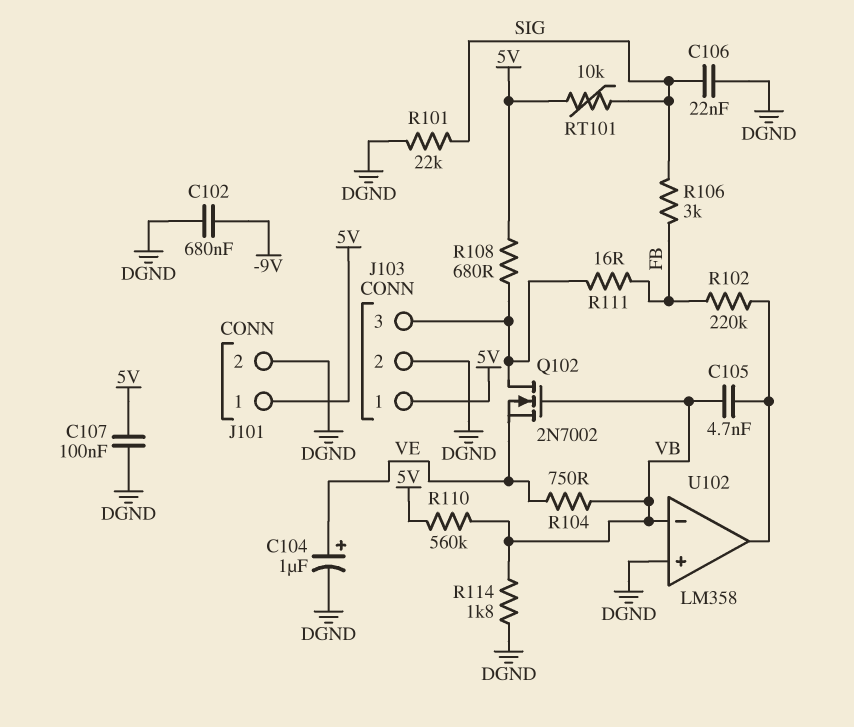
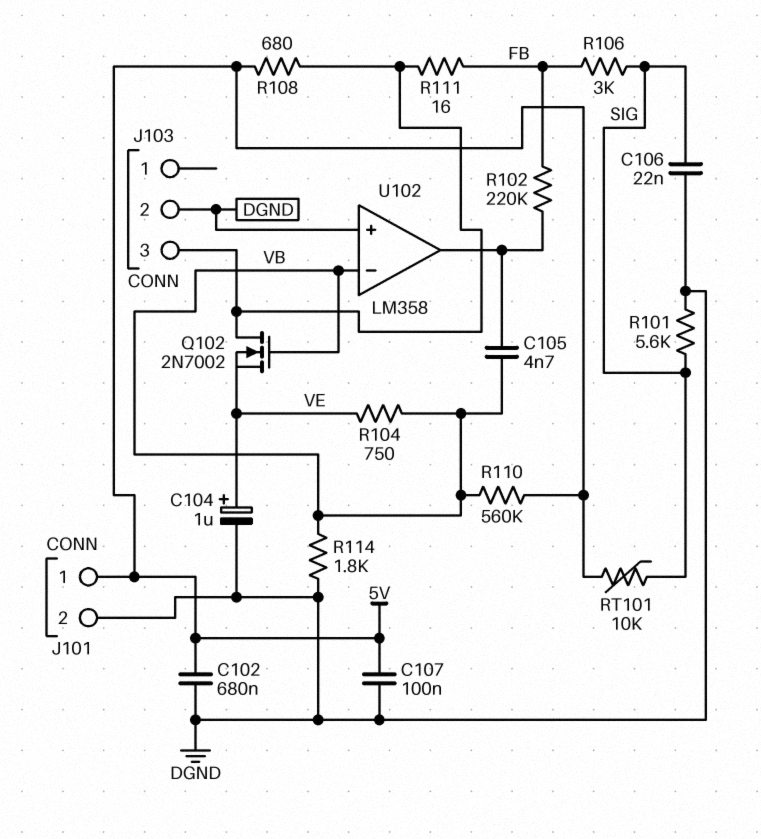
C102: 680nF (-9V, DGND) -> 680nF (5V, DGND)
J103 pin 1: 5V -> none
R101: 22k (DGND, SIG) -> 5.6k (DGND, SIG)

